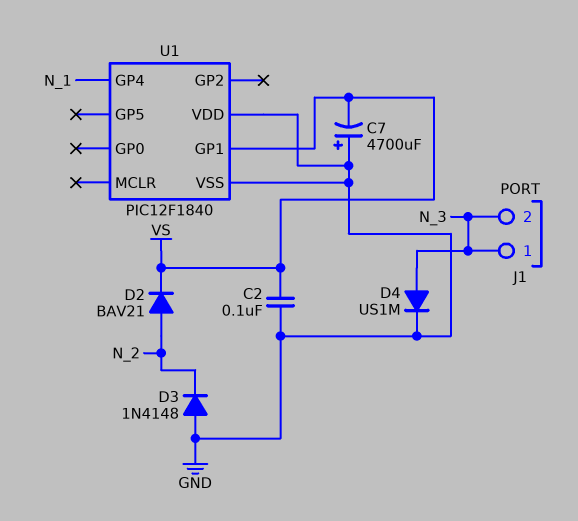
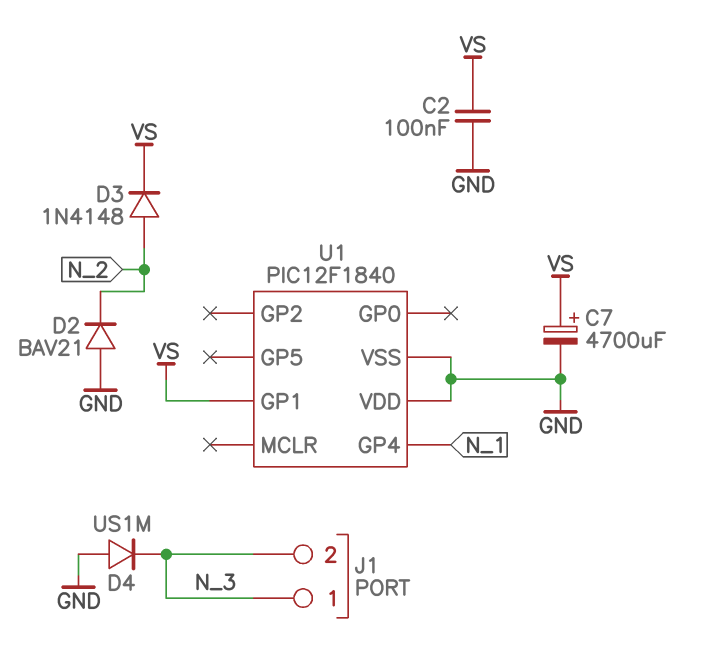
C7: 4700uF (plus GND, minus VS) -> 4700uF (plus VS, minus GND)
D2: diode BAV21 (A N_2, K VS) -> diode BAV21 (A GND, K N_2)
D3: diode 1N4148 (A GND, K N_2) -> diode 1N4148 (A N_2, K VS)
D4: diode US1M (A N_3, K GND) -> diode US1M (A GND, K N_3)

